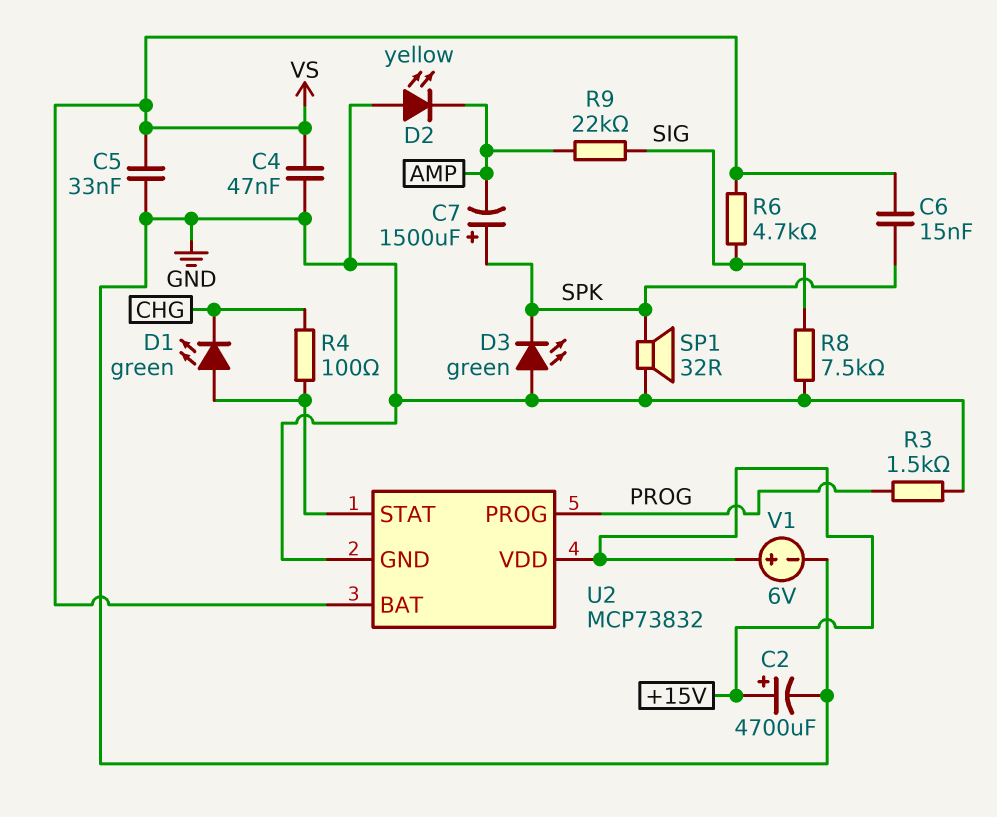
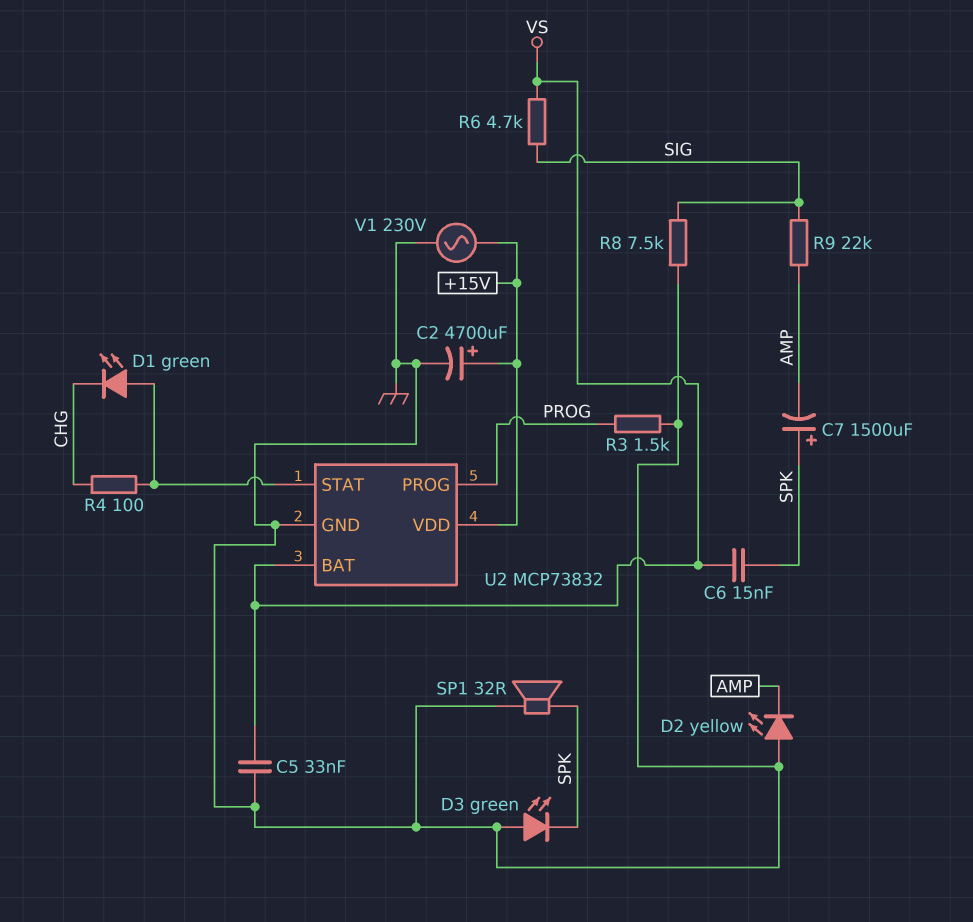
C4: 47nF (GND, VS) -> none
V1: 6V (plus +15V, minus GND) -> AC 230V (+15V, GND)

